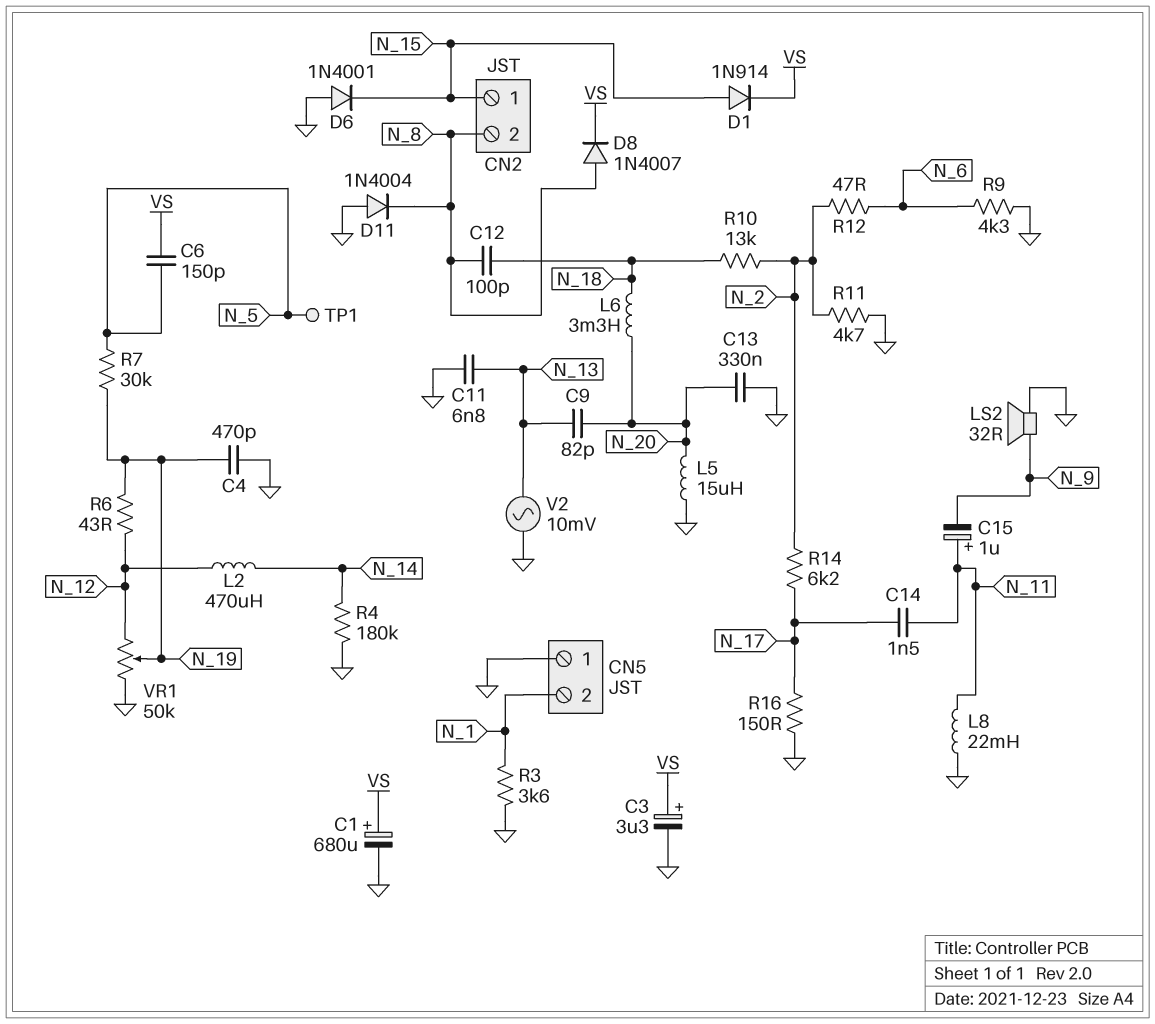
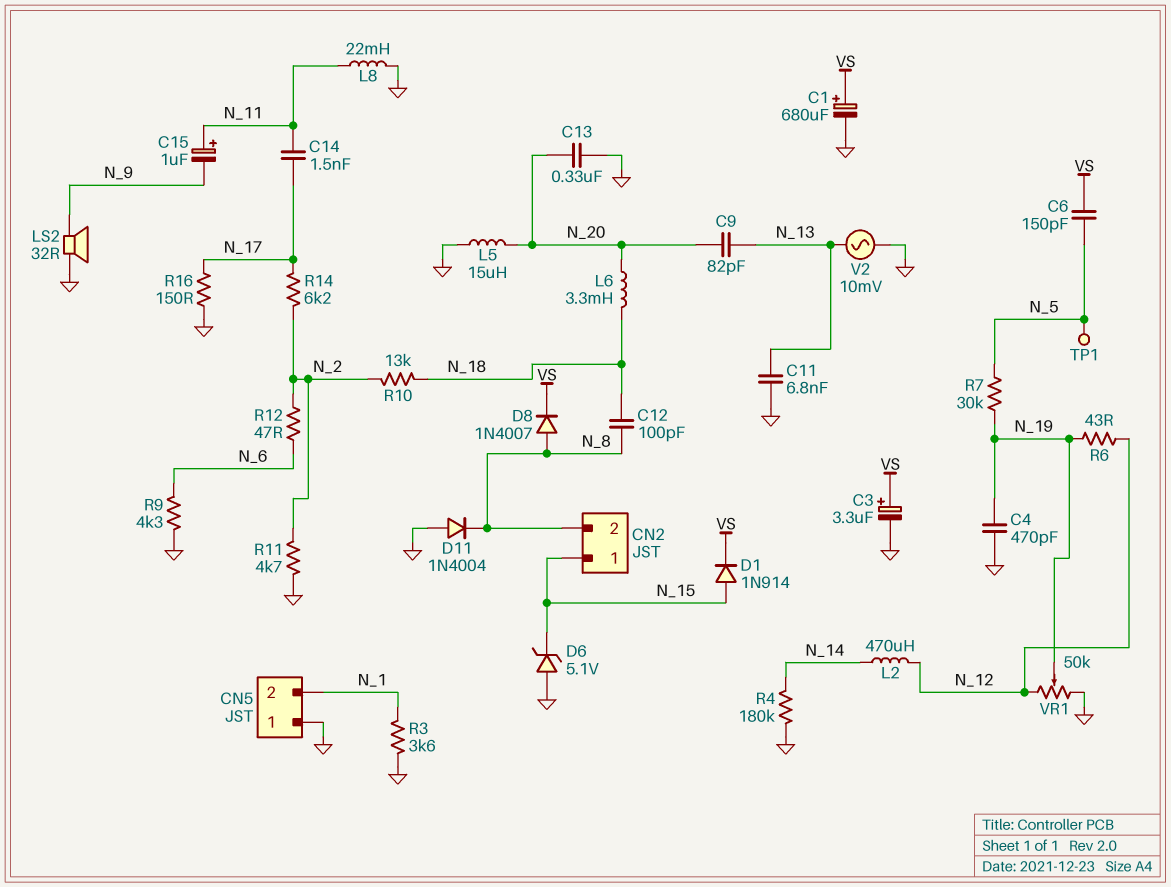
D6: diode 1N4001 (A GND, K N_15) -> zener 5.1V (A GND, K N_15)

